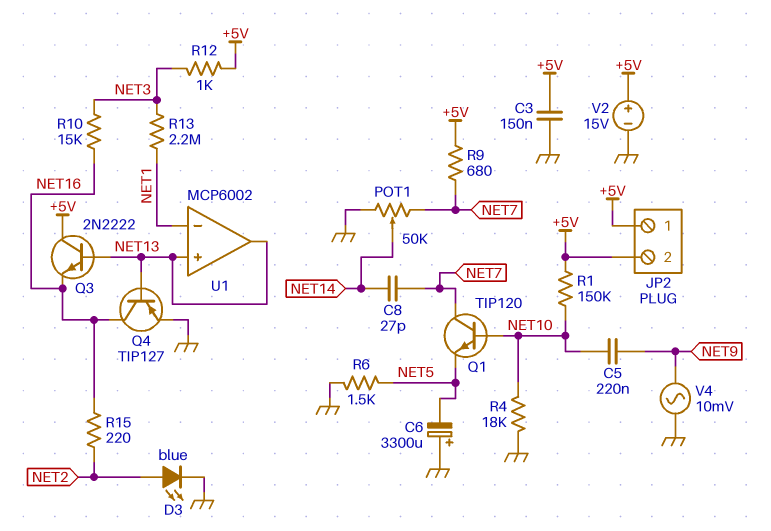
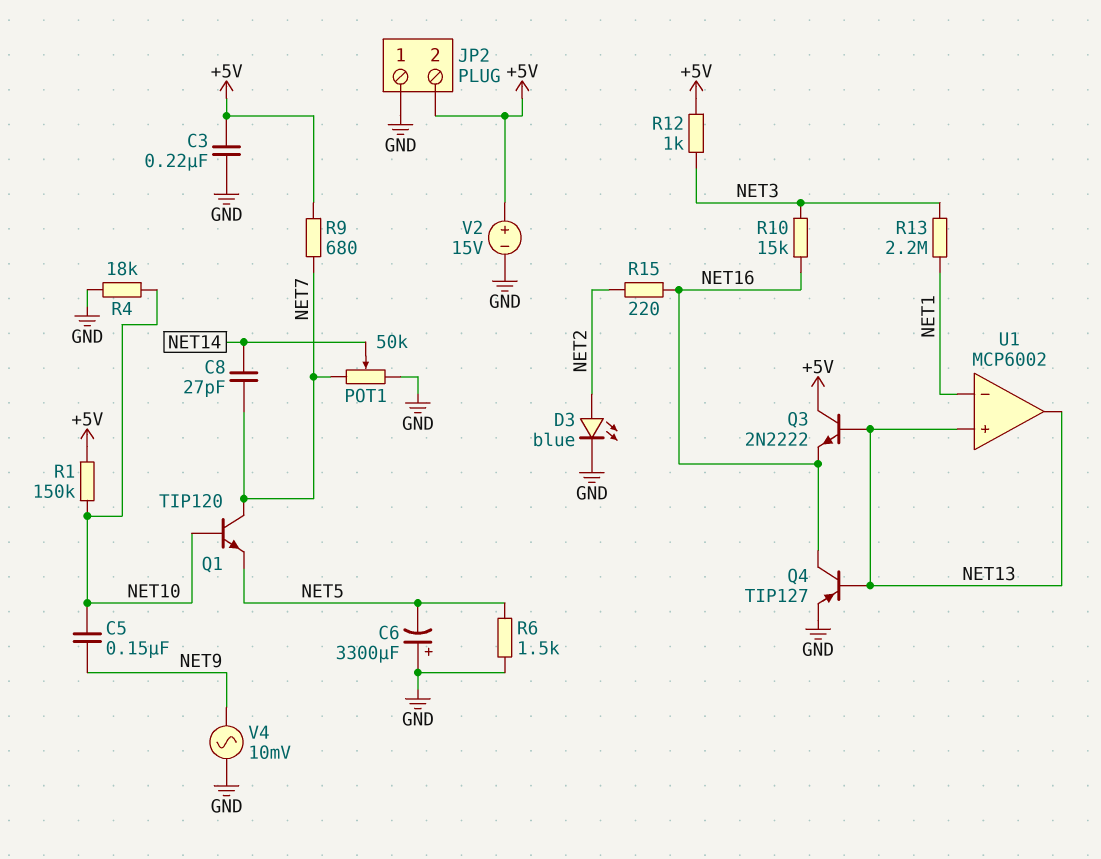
C3: 150nF (+5V, GND) -> 220nF (+5V, GND)
C5: 220nF (NET9, NET10) -> 150nF (NET9, NET10)
JP2 pin 1: +5V -> GND

